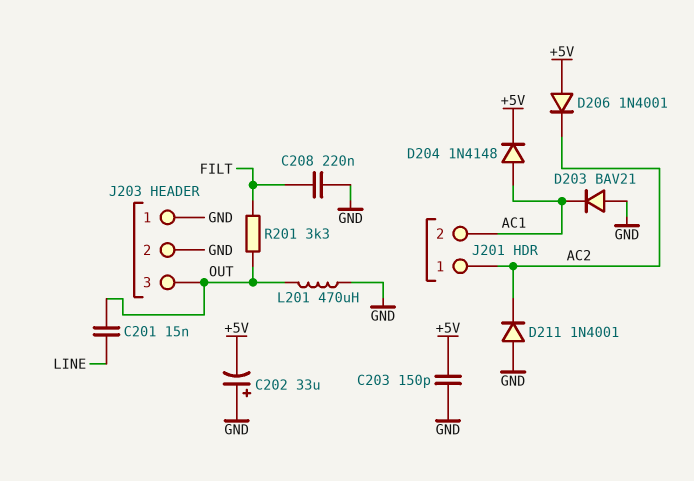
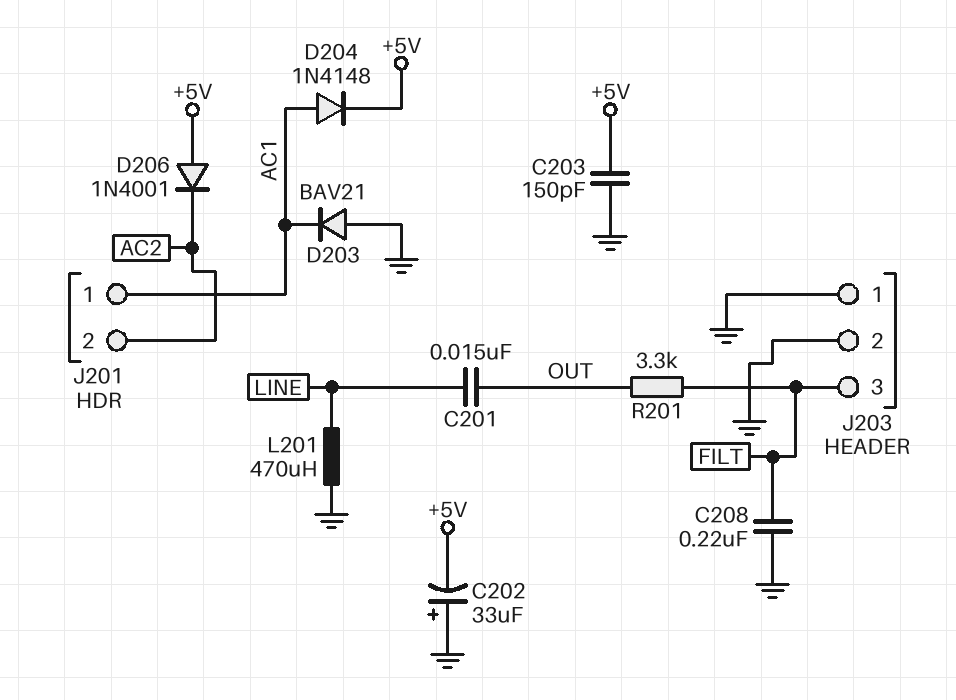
D211: diode 1N4001 (A GND, K AC2) -> none
J201 pin 1: AC2 -> AC1
J201 pin 2: AC1 -> AC2
J203 pin 3: OUT -> FILT
L201: 470uH (GND, OUT) -> 470uH (GND, LINE)

